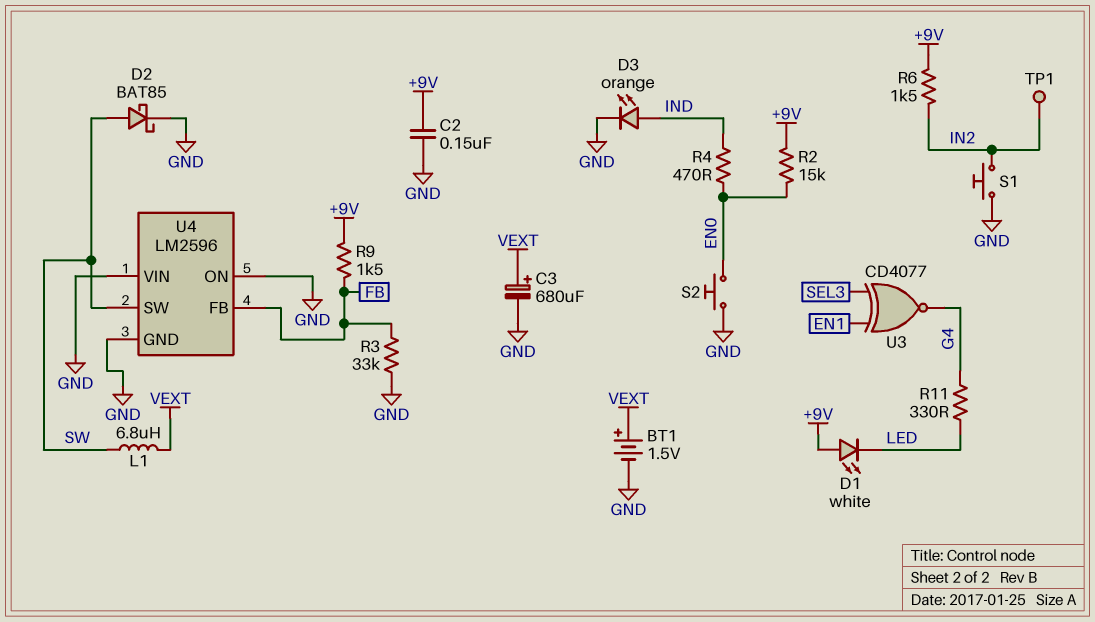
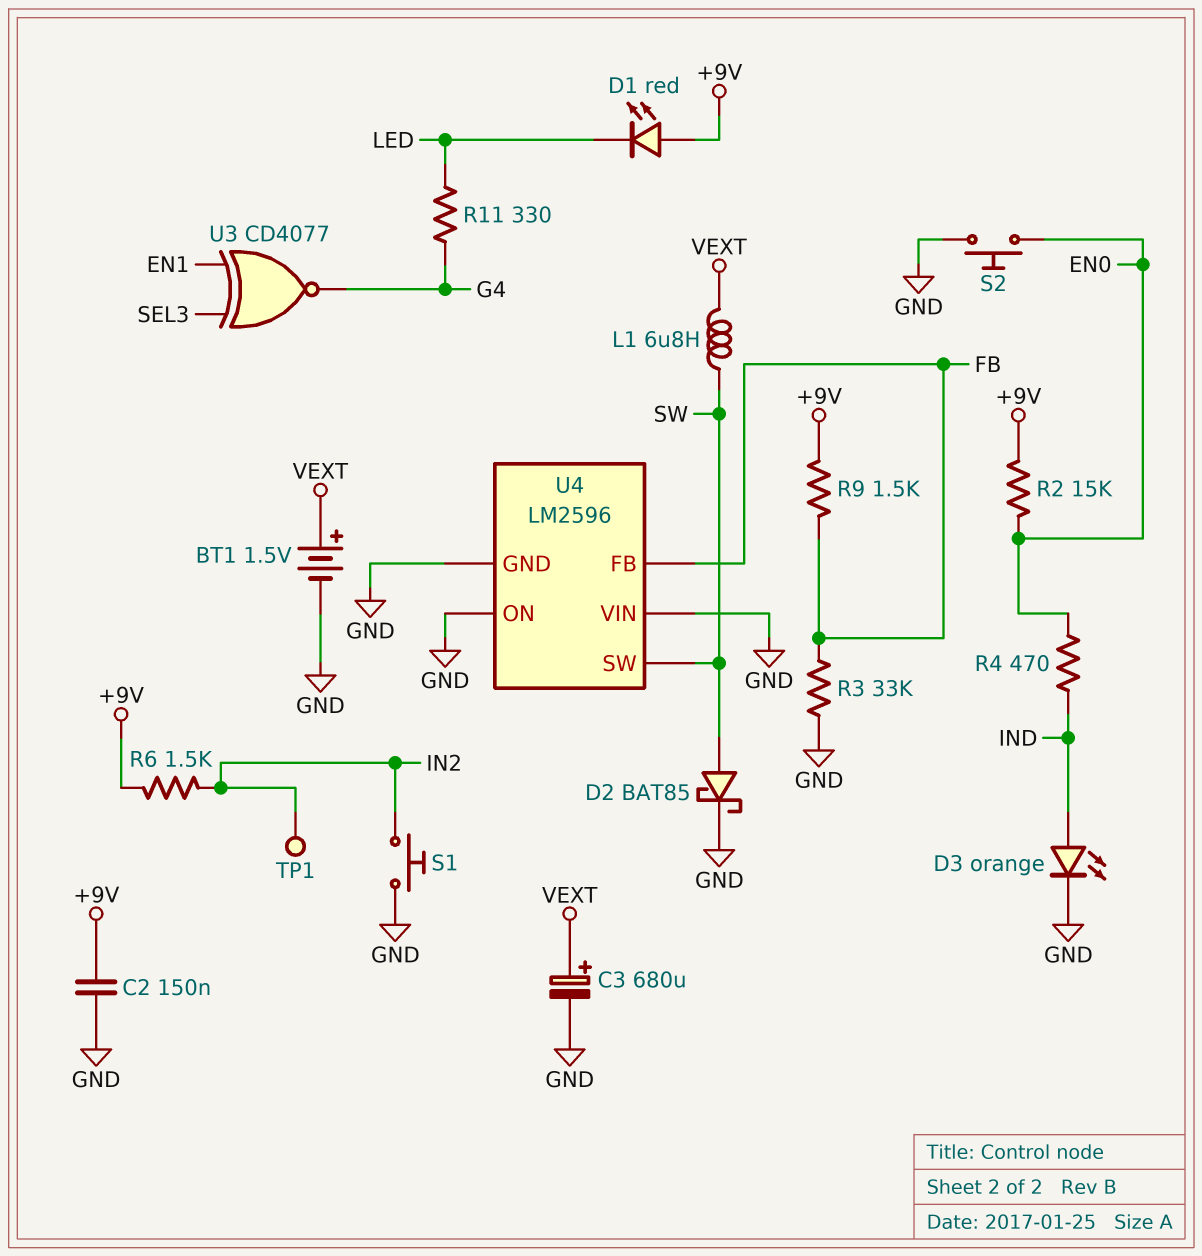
D1: LED white (A +9V, K LED) -> LED red (A +9V, K LED)

